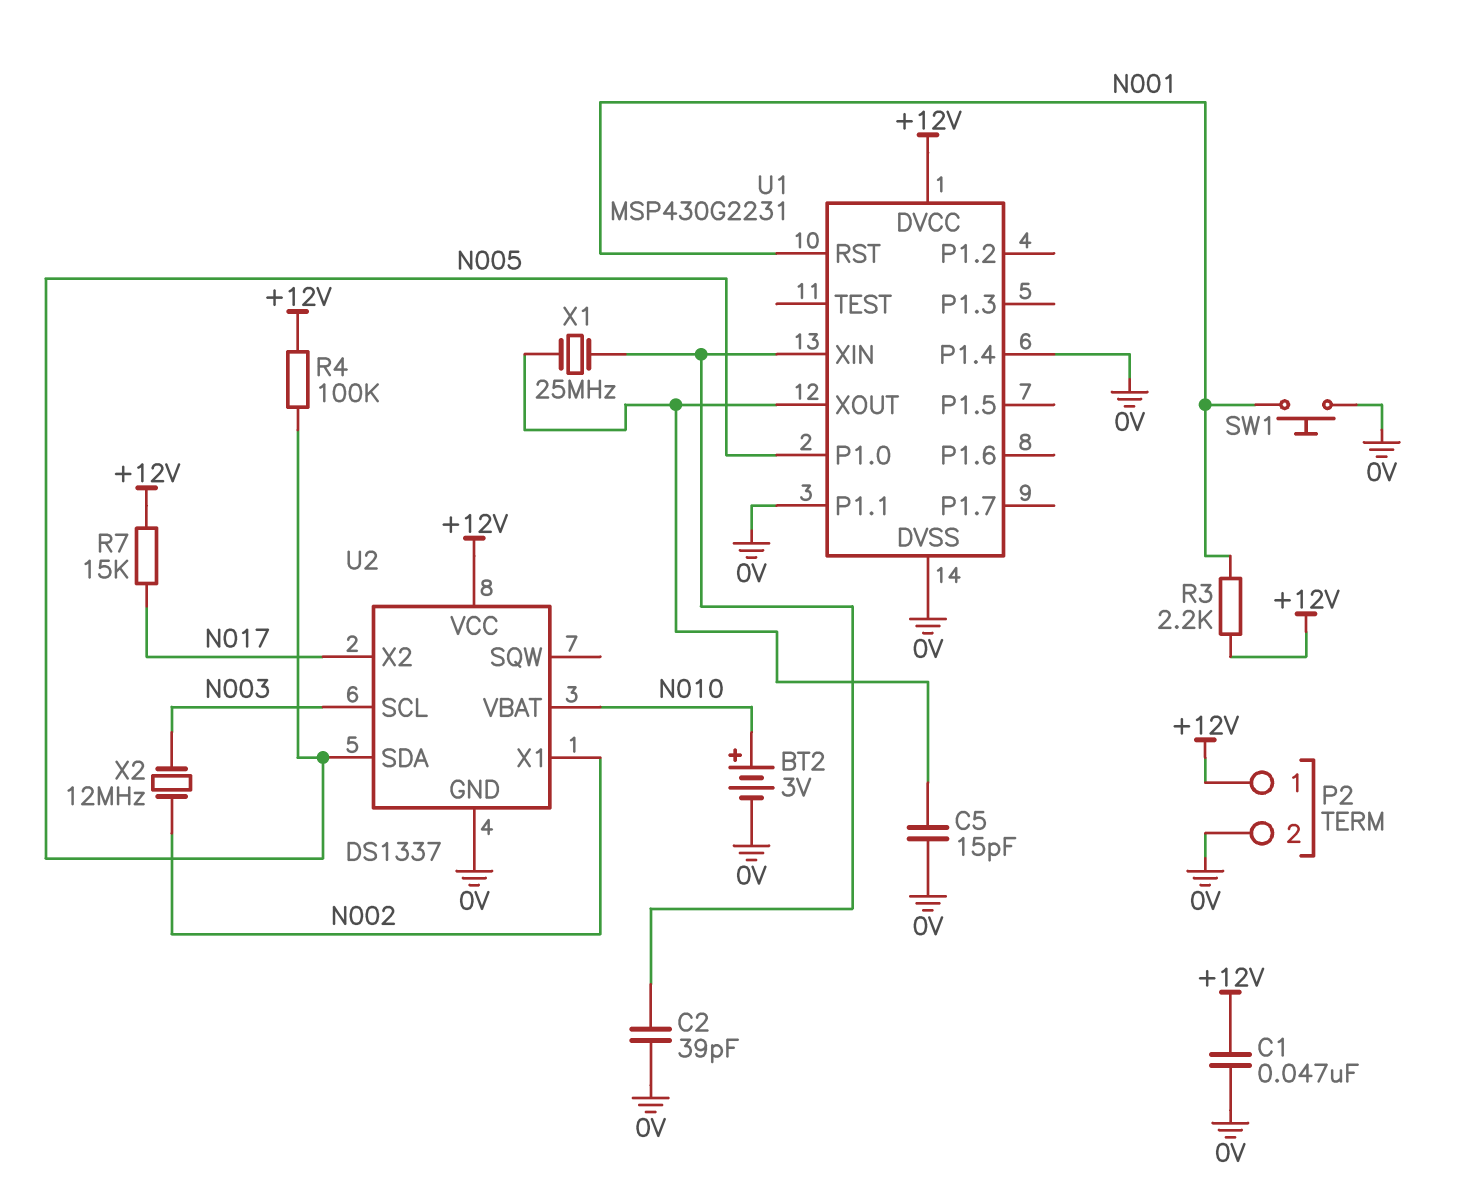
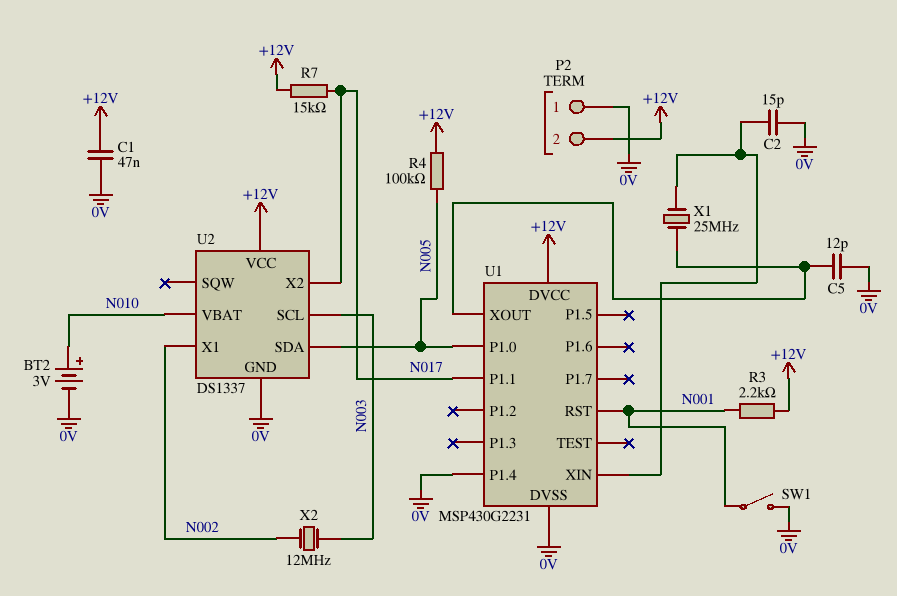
C2: 39pF (0V, U1/XIN) -> 15pF (0V, U1/XIN)
C5: 15pF (0V, U1/XOUT) -> 12pF (0V, U1/XOUT)
P2 pin 1: +12V -> 0V
P2 pin 2: 0V -> +12V
SW1: button (0V, N001) -> switch (0V, N001)
U1 pin P1.1: 0V -> N017

